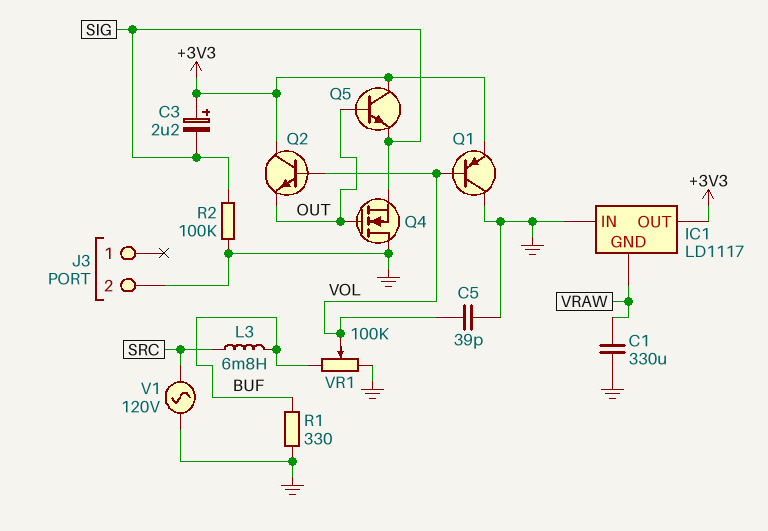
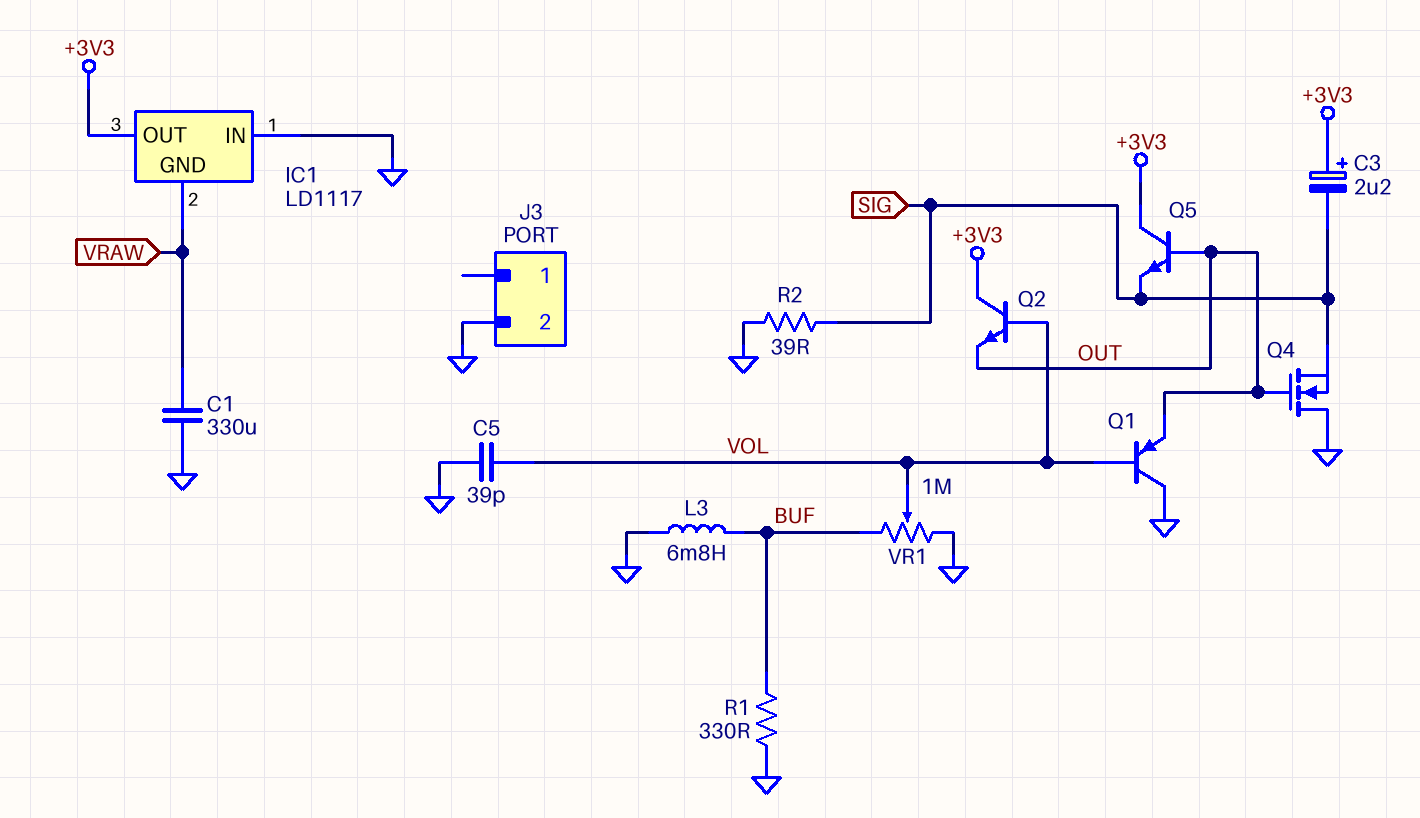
L3: 6.8mH (BUF, SRC) -> 6.8mH (BUF, GND)
Q1: PNP (B VOL, C GND, E +3V3) -> PNP (B VOL, C GND, E OUT)
R2: 100k (GND, SIG) -> 39 (GND, SIG)
V1: AC 120V (GND, SRC) -> none
VR1: 100k (BUF, GND, wiper VOL) -> 1M (BUF, GND, wiper VOL)

